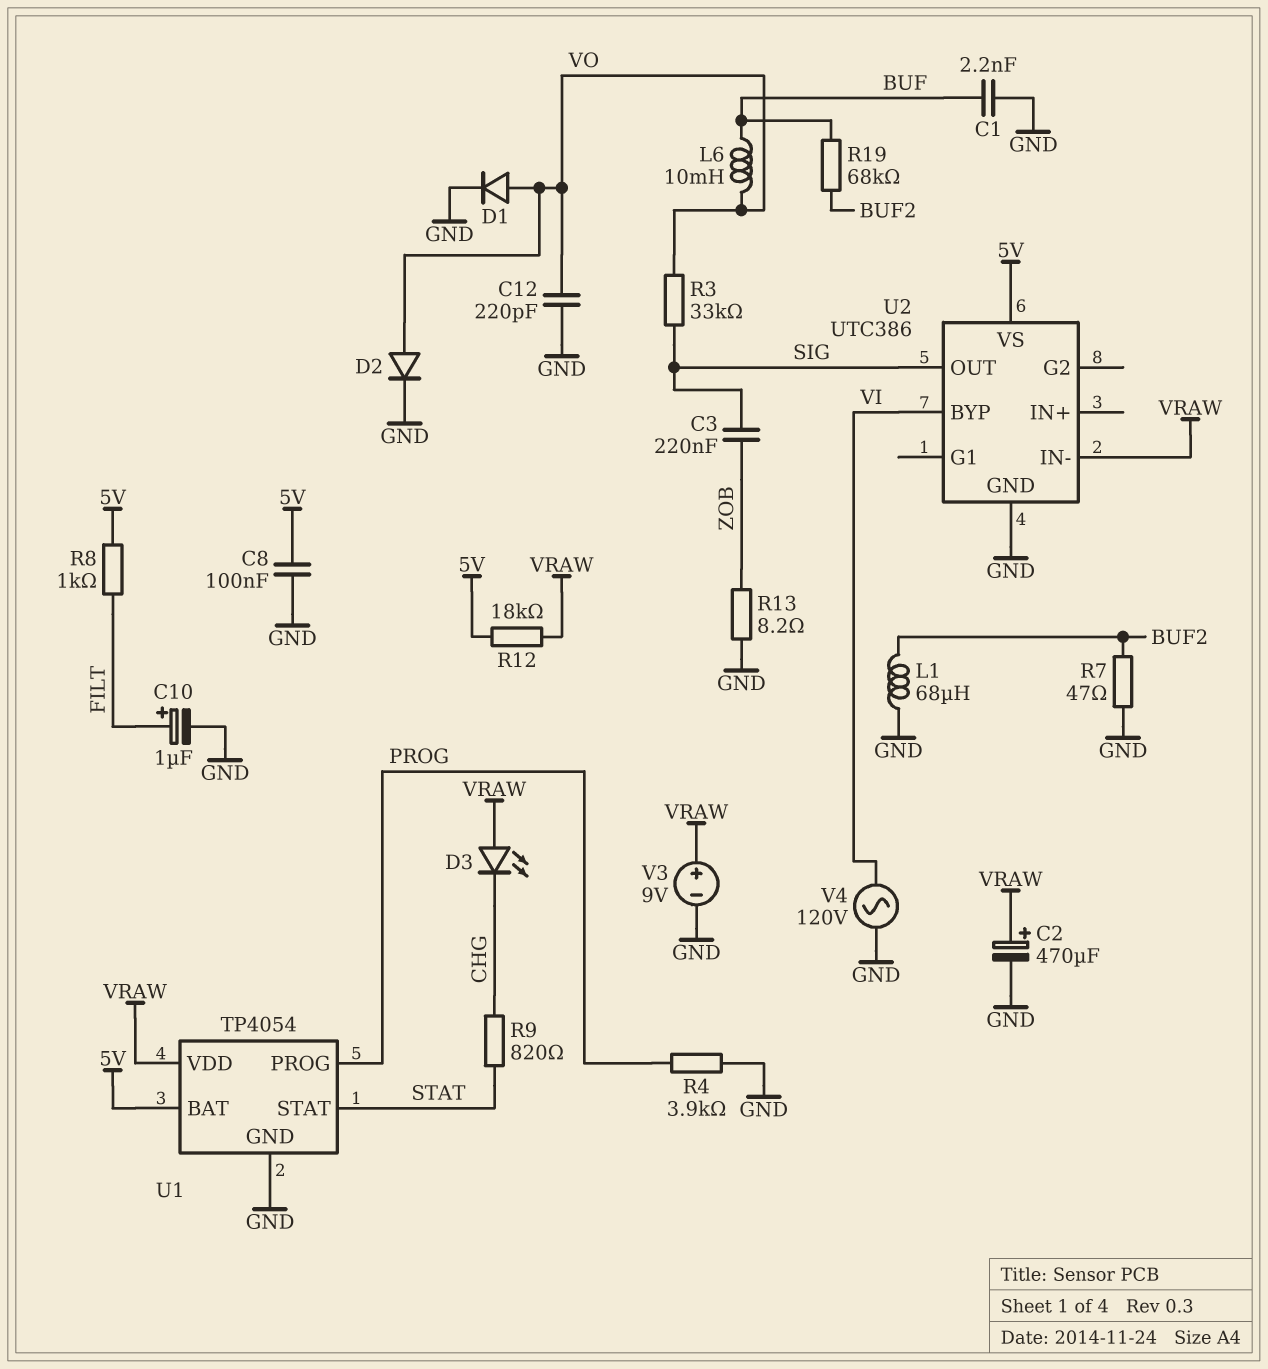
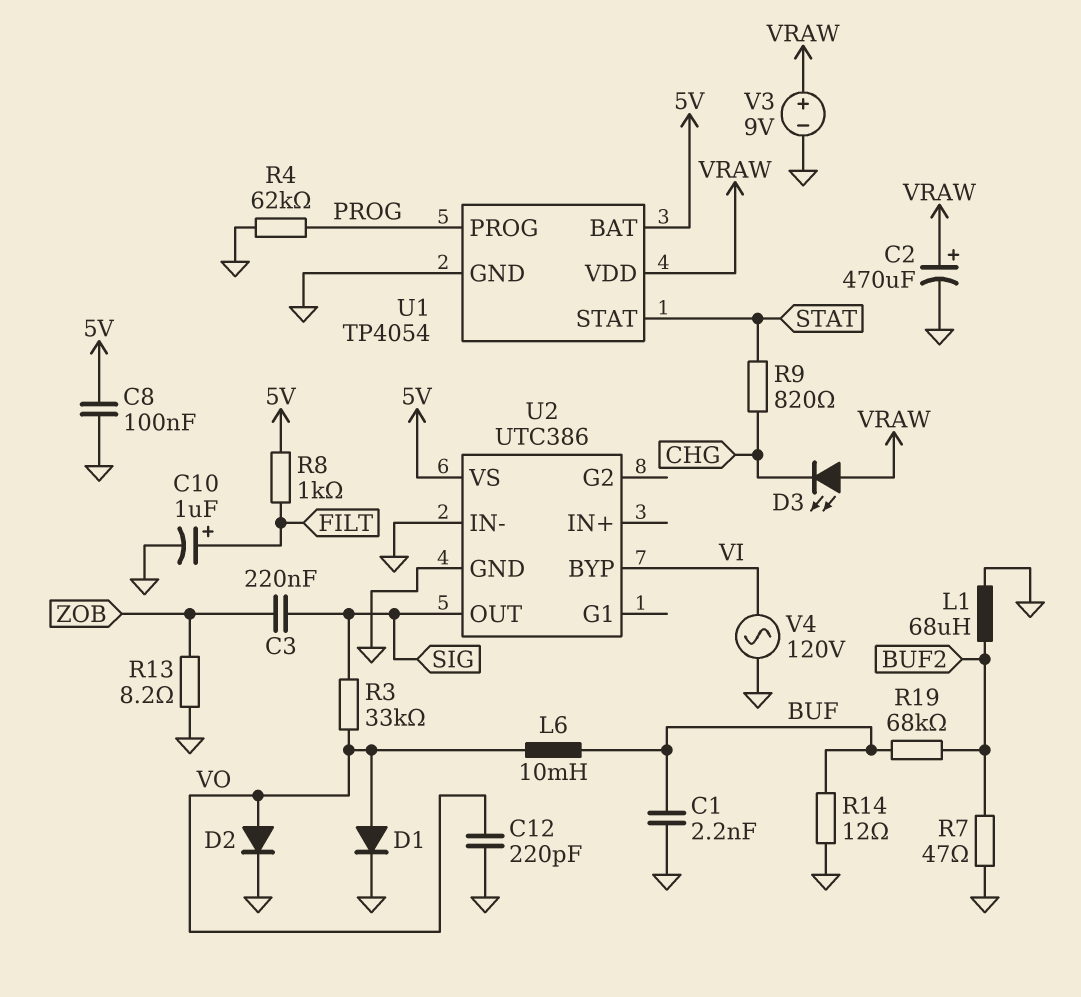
R4: 3.9k (GND, PROG) -> 62k (GND, PROG)
R12: 18k (5V, VRAW) -> none
R14: none -> 12 (BUF, GND)
U2 pin IN-: VRAW -> GND

